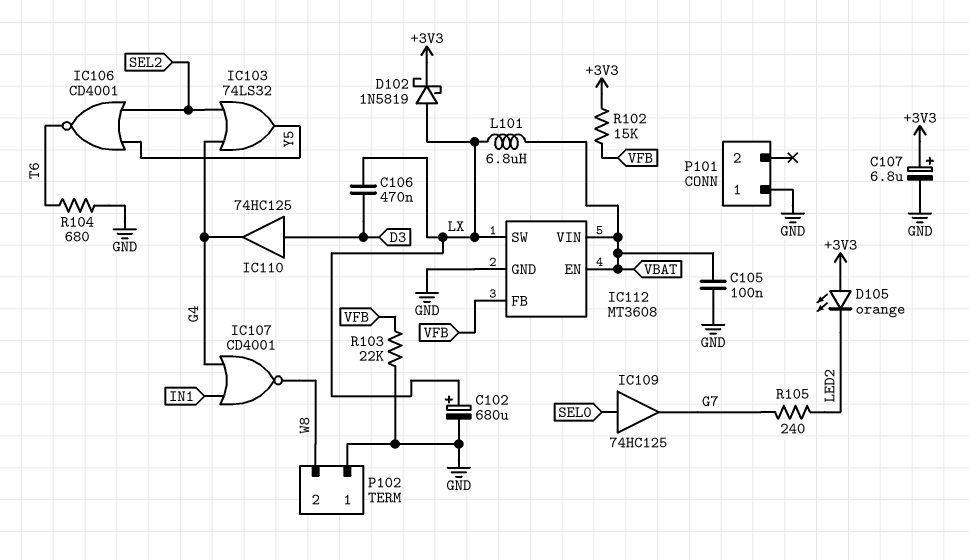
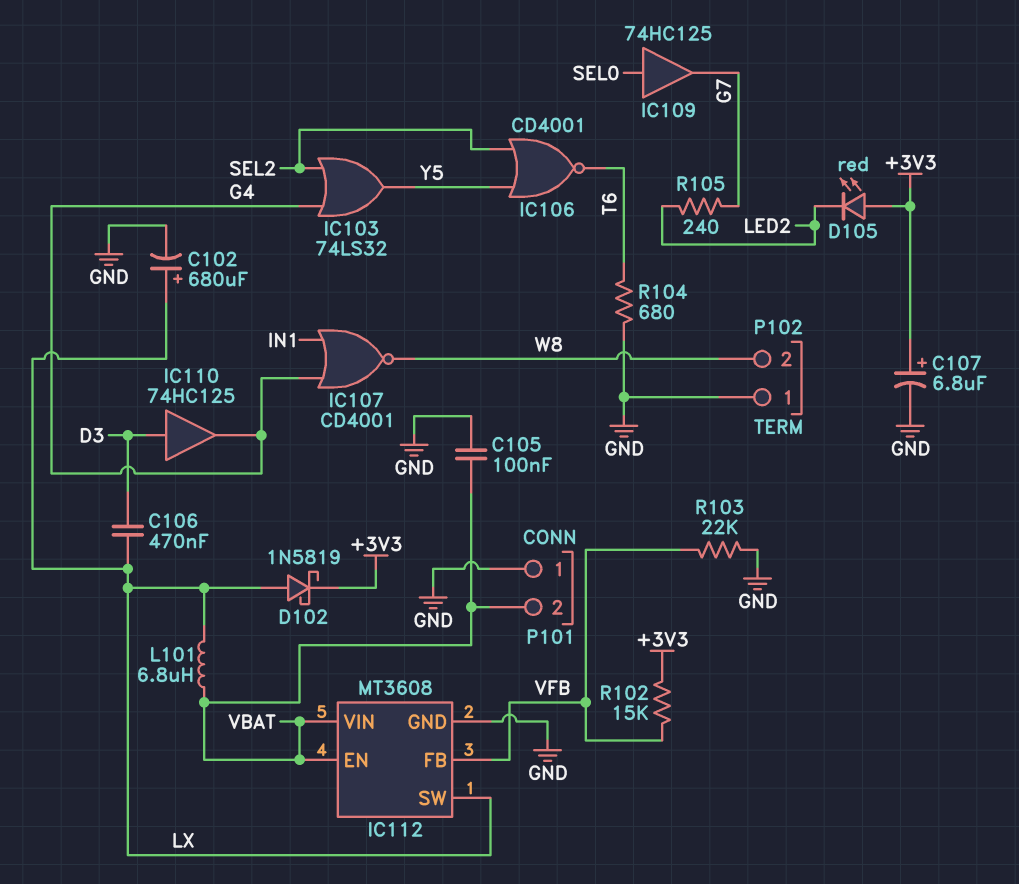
D105: LED orange (A +3V3, K LED2) -> LED red (A +3V3, K LED2)
P101 pin 2: none -> VBAT

